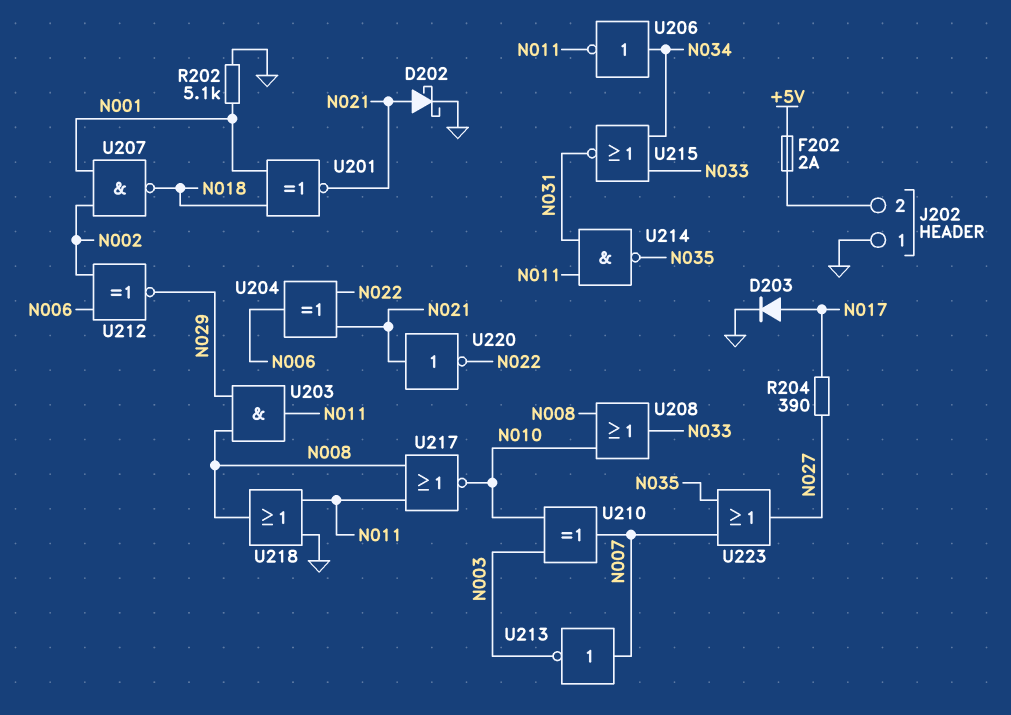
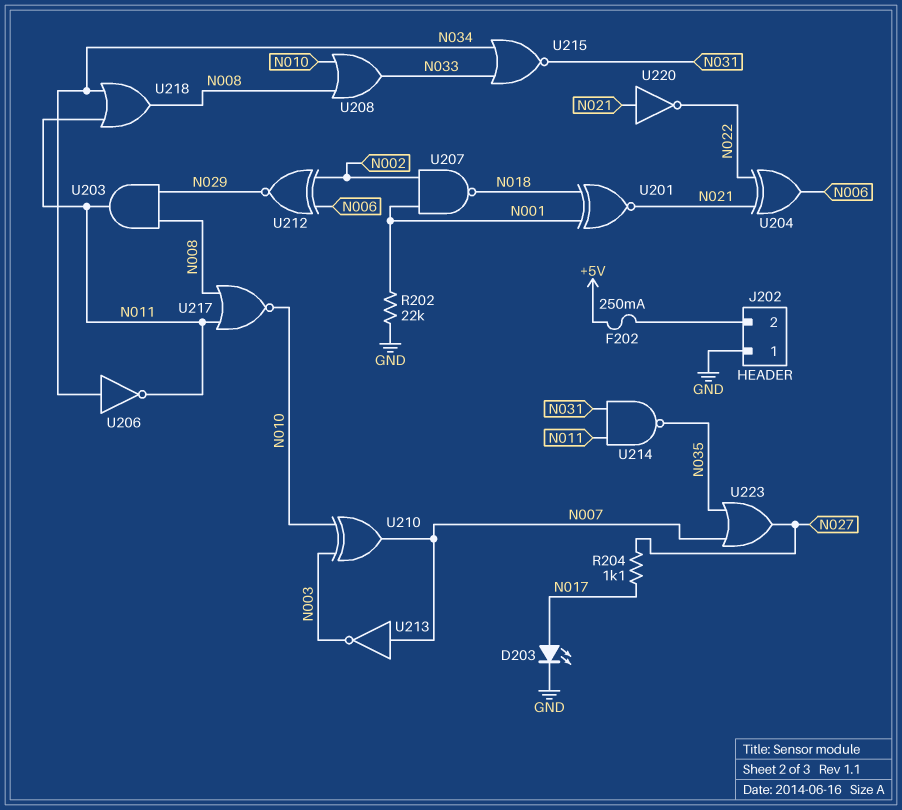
D202: schottky (A N021, K GND) -> none
D203: diode (A N017, K GND) -> LED (A N017, K GND)
F202: 2A (+5V, J202/2) -> 250mA (+5V, J202/2)
R202: 5.1k (GND, N001) -> 22k (GND, N001)
R204: 390 (N017, N027) -> 1.1k (N017, N027)
U218: OR (in GND, in N011, out N008) -> OR (in N011, in N034, out N008)

